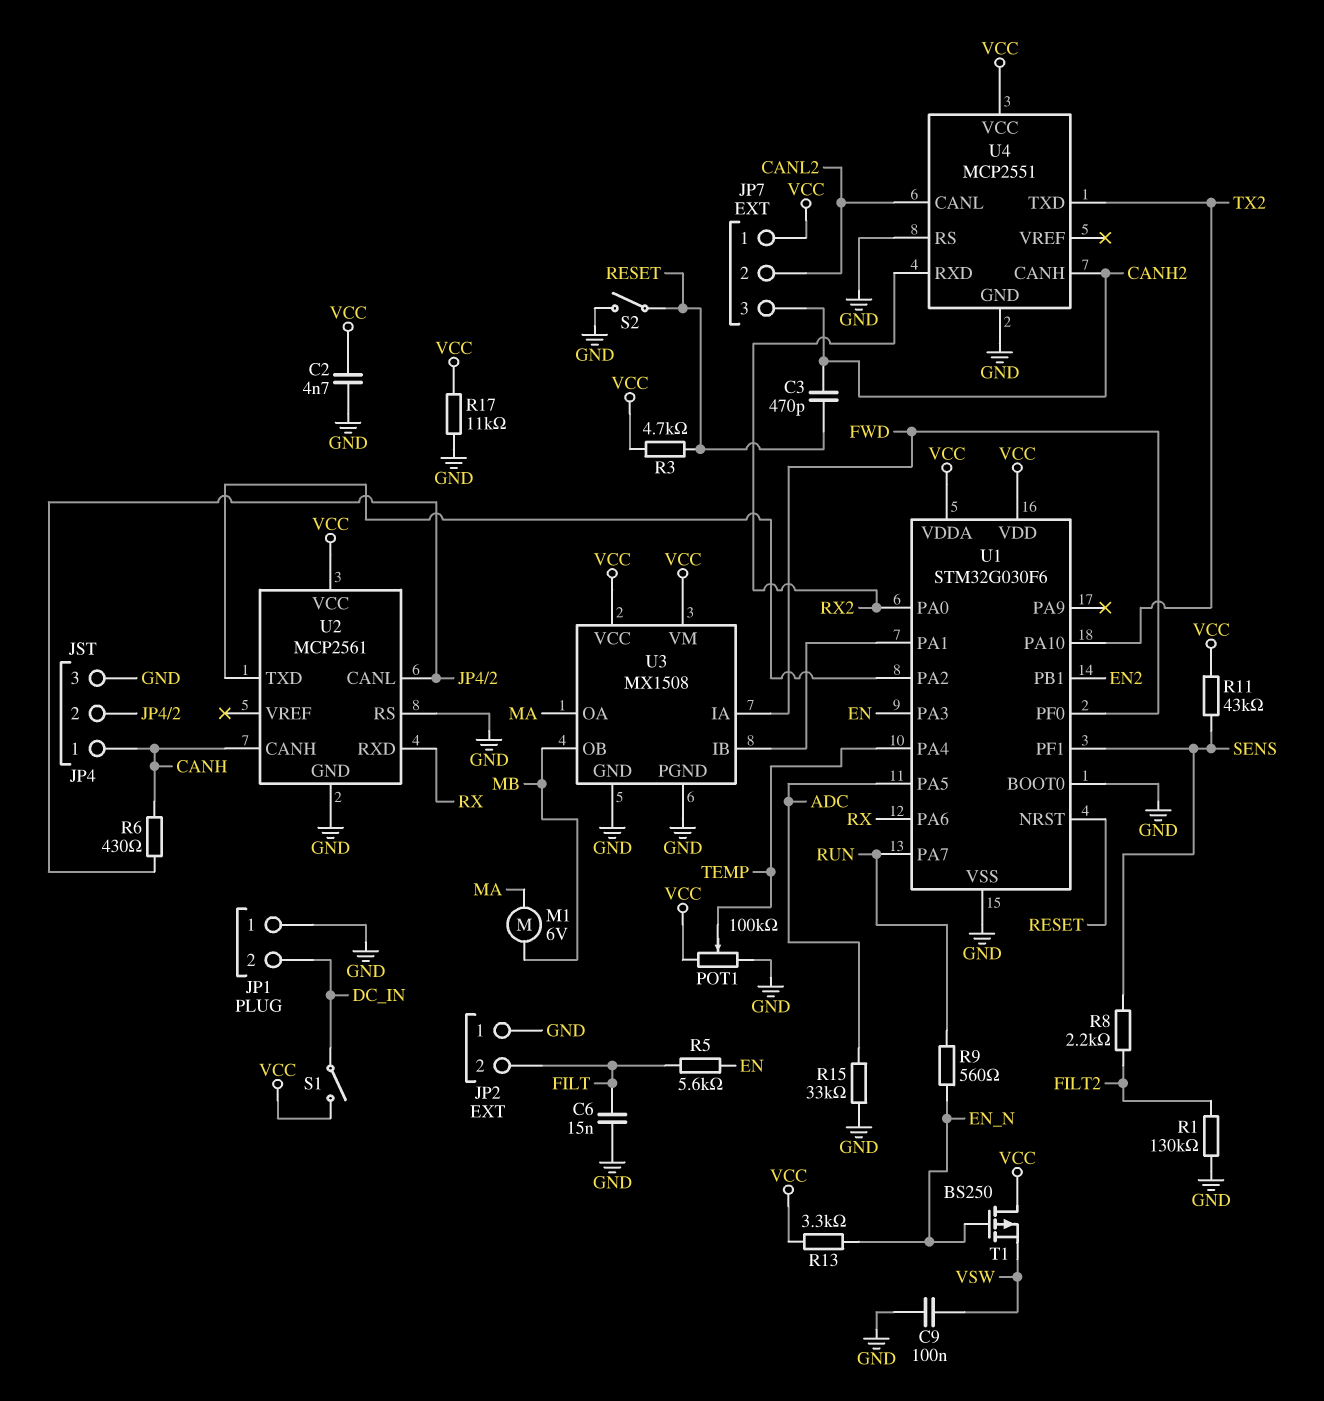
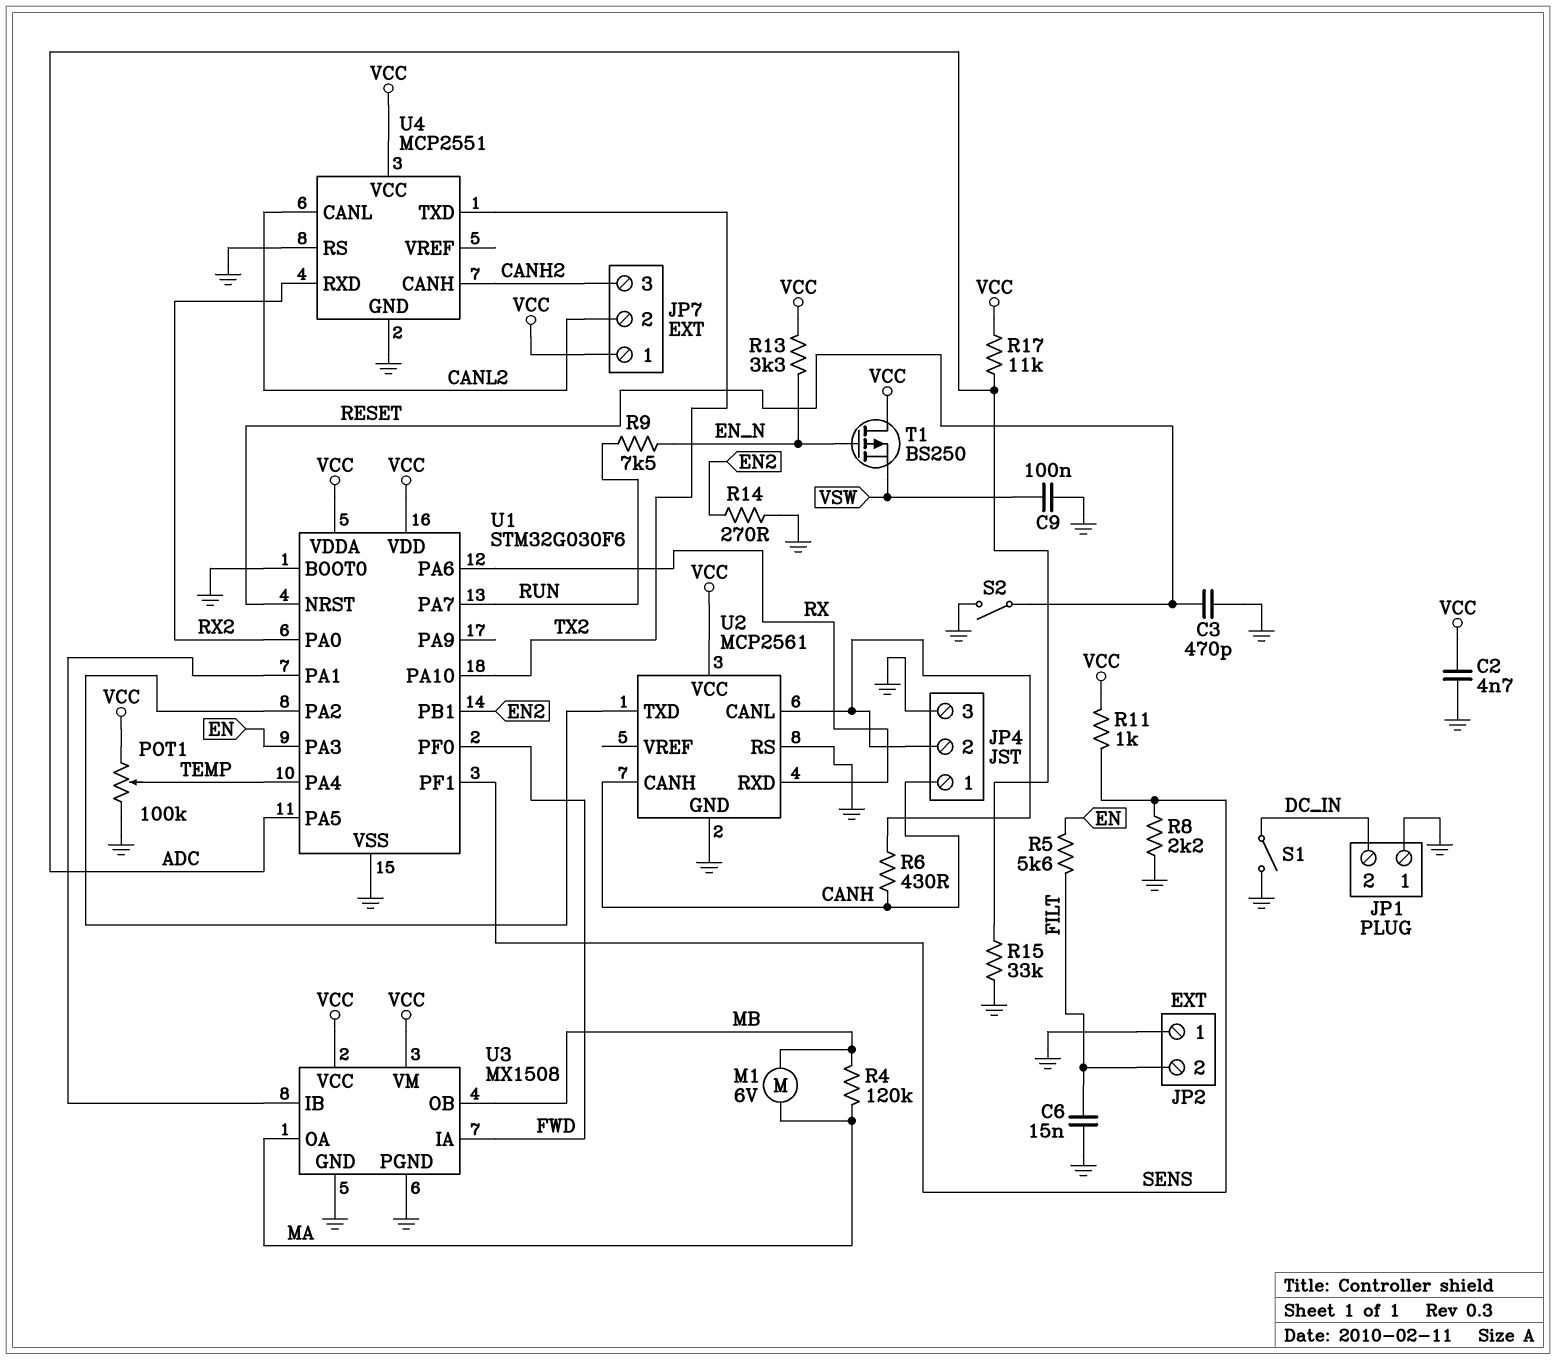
C3: 470pF (CANH2, RESET) -> 470pF (GND, RESET)
R1: 130k (FILT2, GND) -> none
R3: 4.7k (RESET, VCC) -> none
R4: none -> 120k (MA, MB)
R8: 2.2k (FILT2, SENS) -> 2.2k (GND, SENS)
R9: 560 (EN_N, RUN) -> 7.5k (EN_N, RUN)
R11: 43k (SENS, VCC) -> 1k (SENS, VCC)
R14: none -> 270 (EN2, GND)
R17: 11k (GND, VCC) -> 11k (ADC, VCC)
S1: switch (DC_IN, VCC) -> switch (DC_IN, GND)

